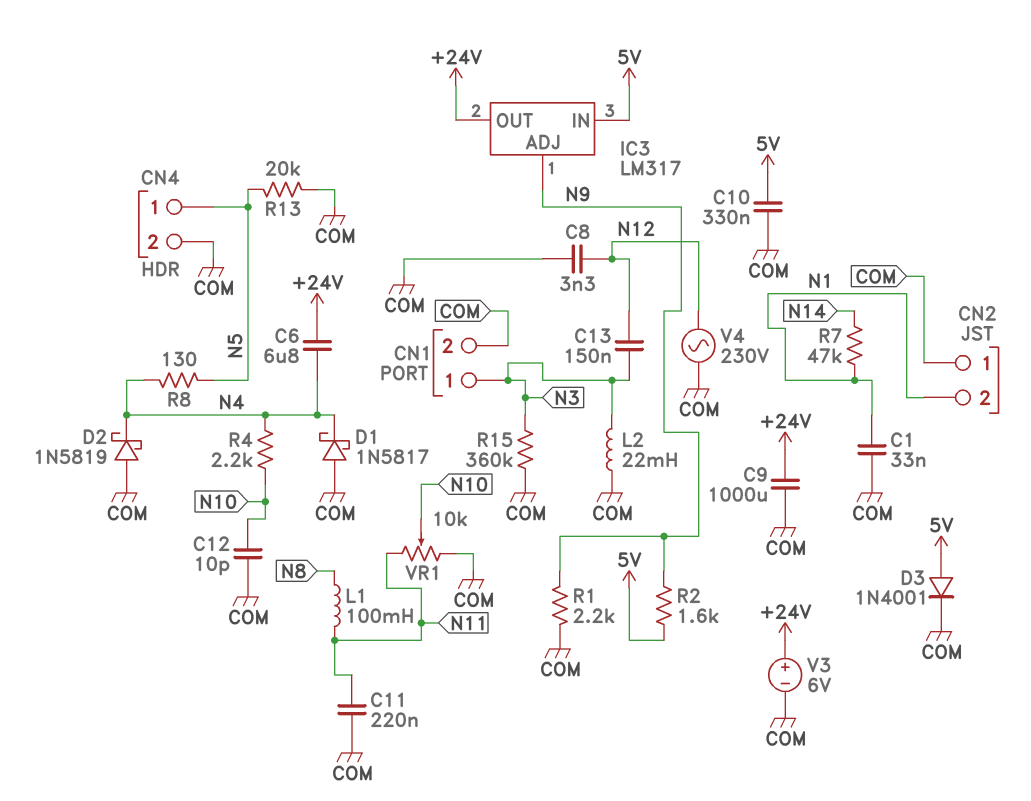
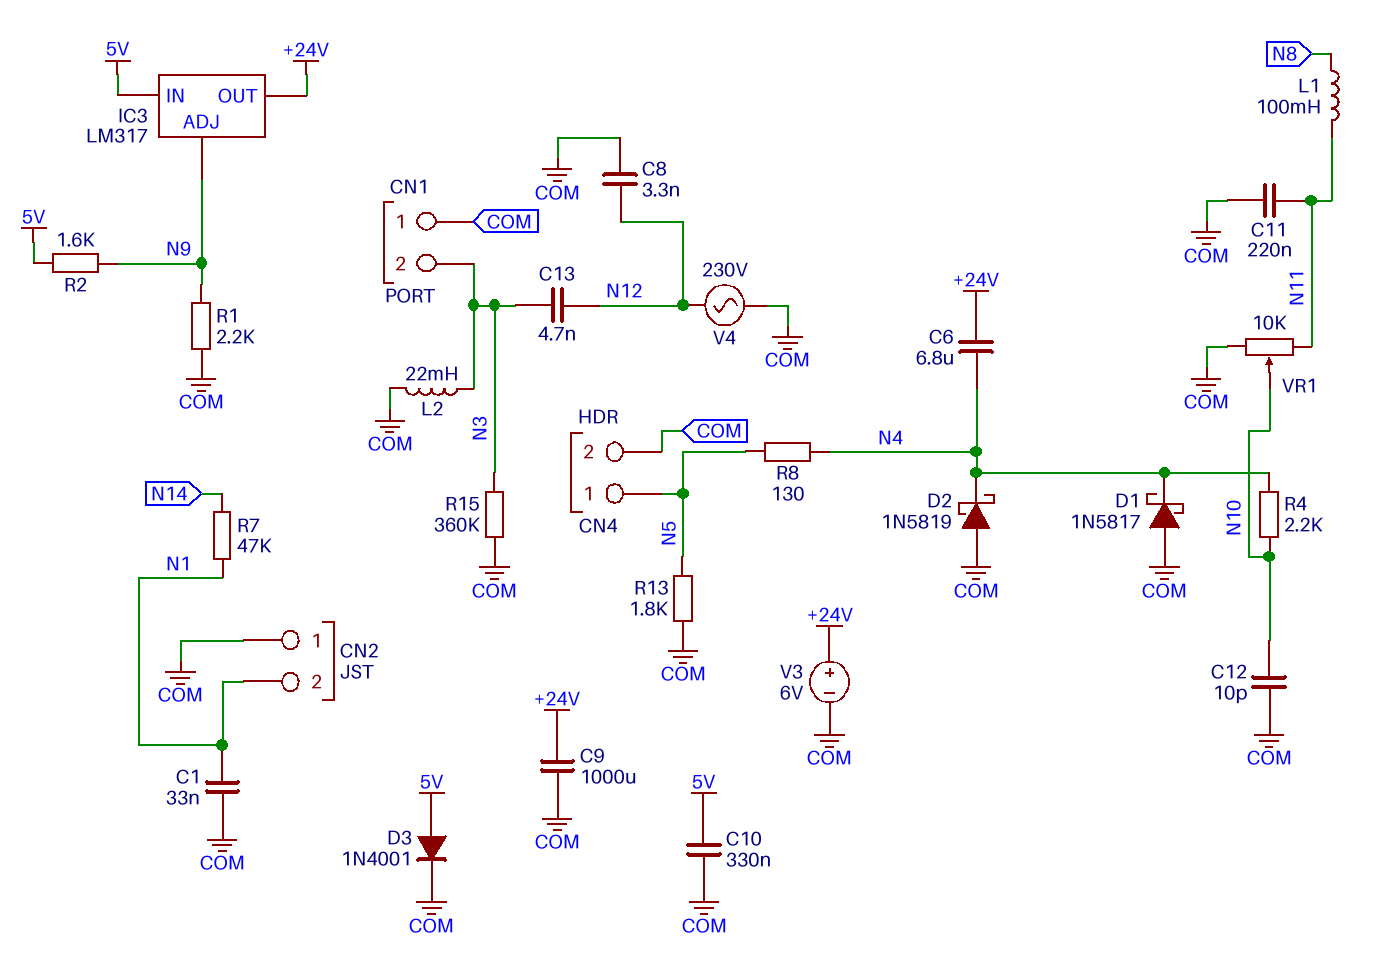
C13: 150nF (N3, N12) -> 4.7nF (N3, N12)
CN1 pin 1: N3 -> COM
CN1 pin 2: COM -> N3
R13: 20k (COM, N5) -> 1.8k (COM, N5)

